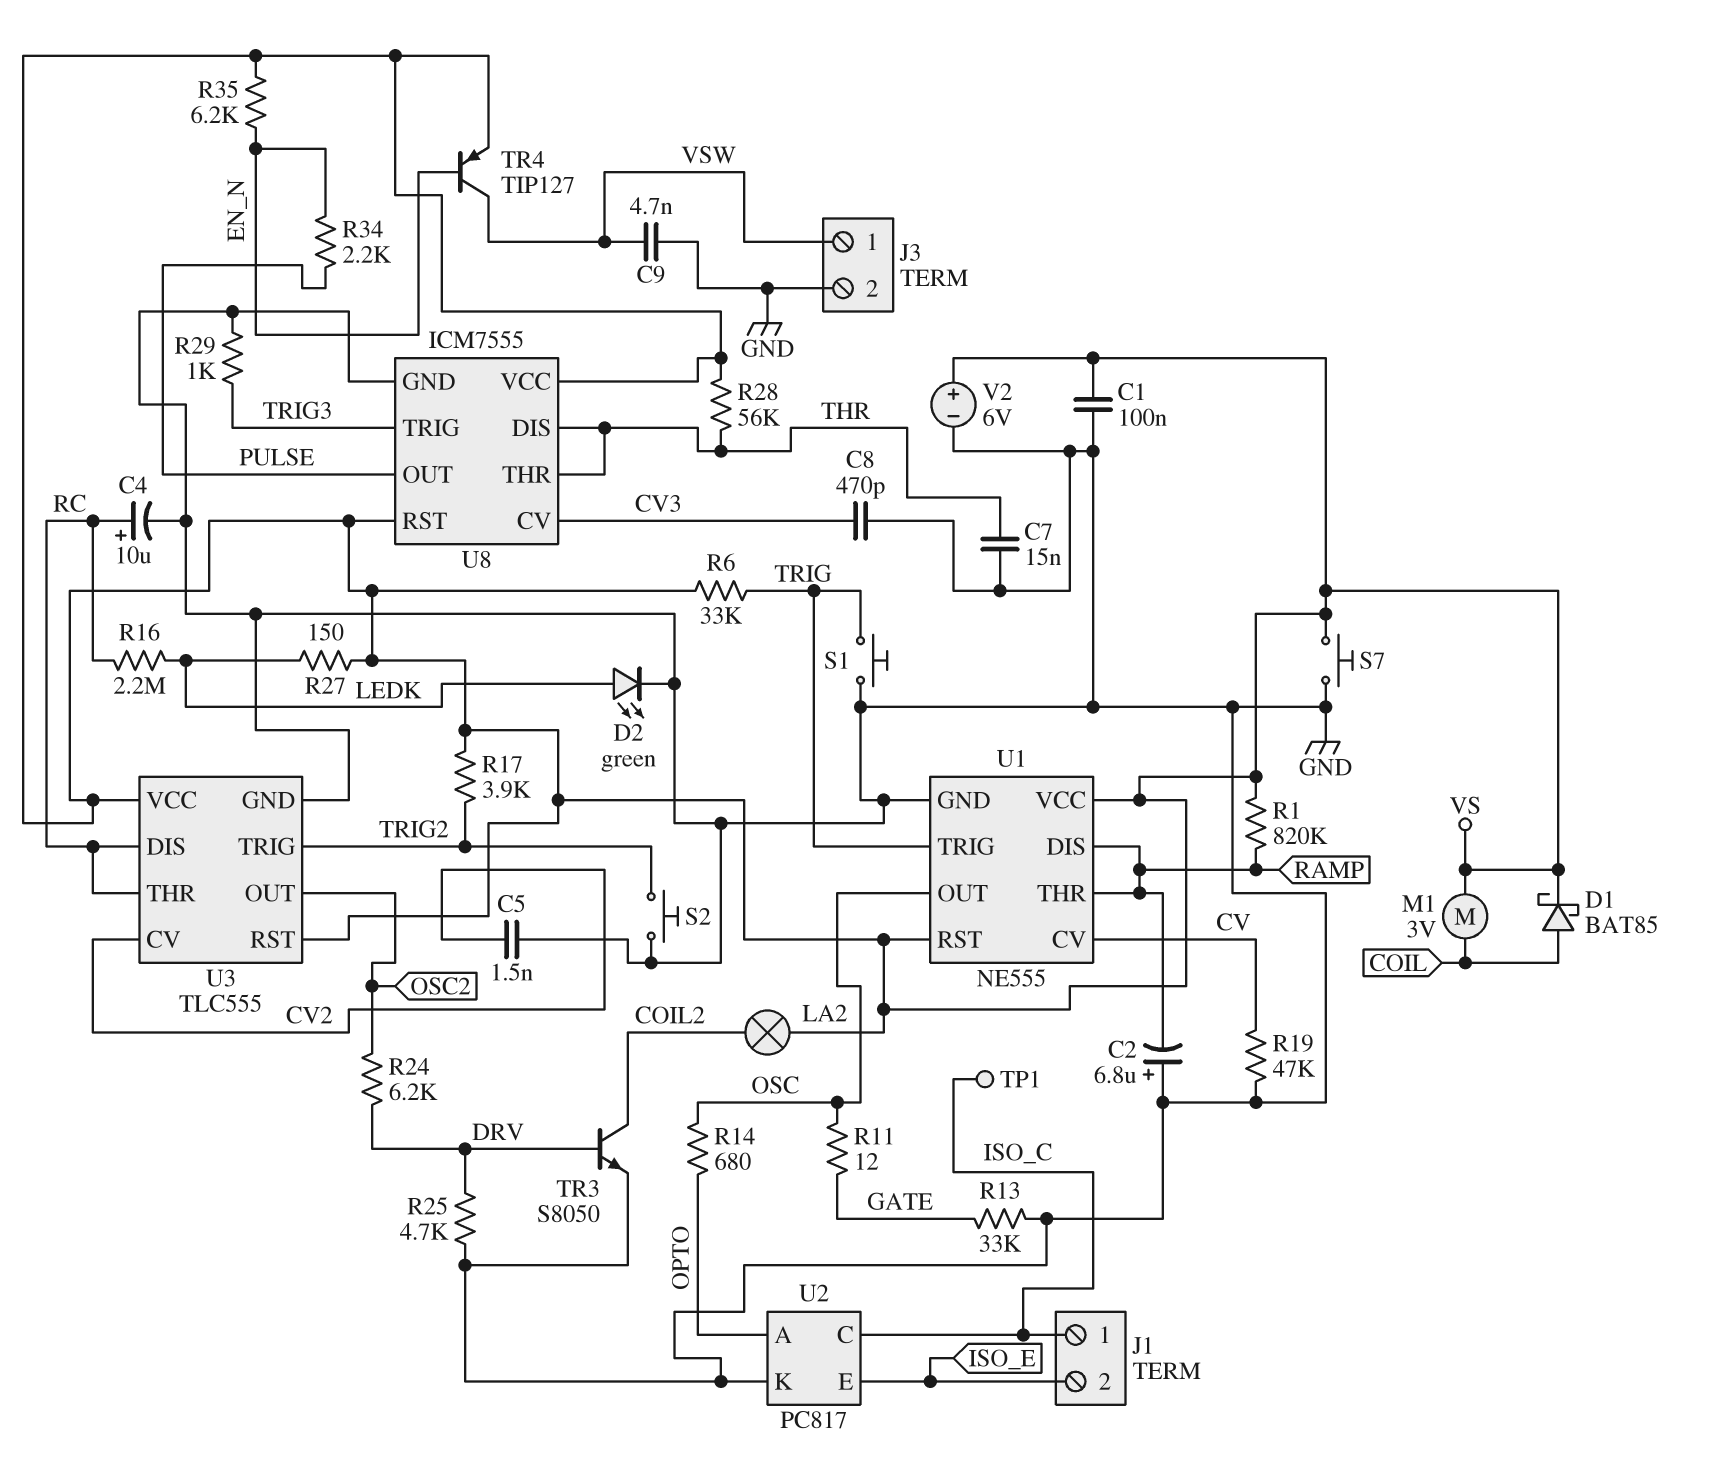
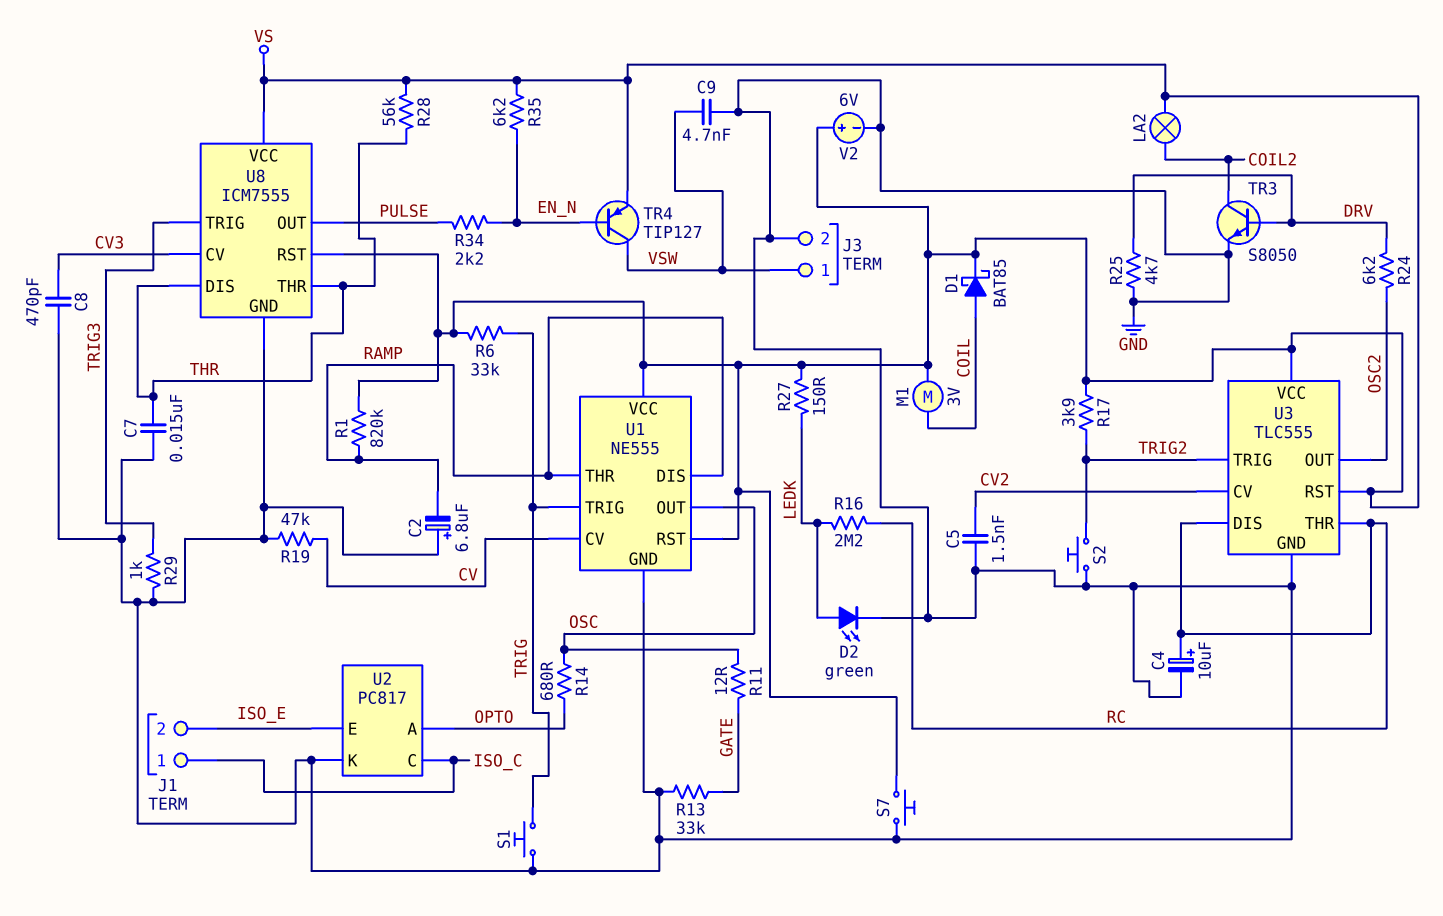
C1: 100nF (GND, VS) -> none
TP1: test point (ISO_C) -> none

